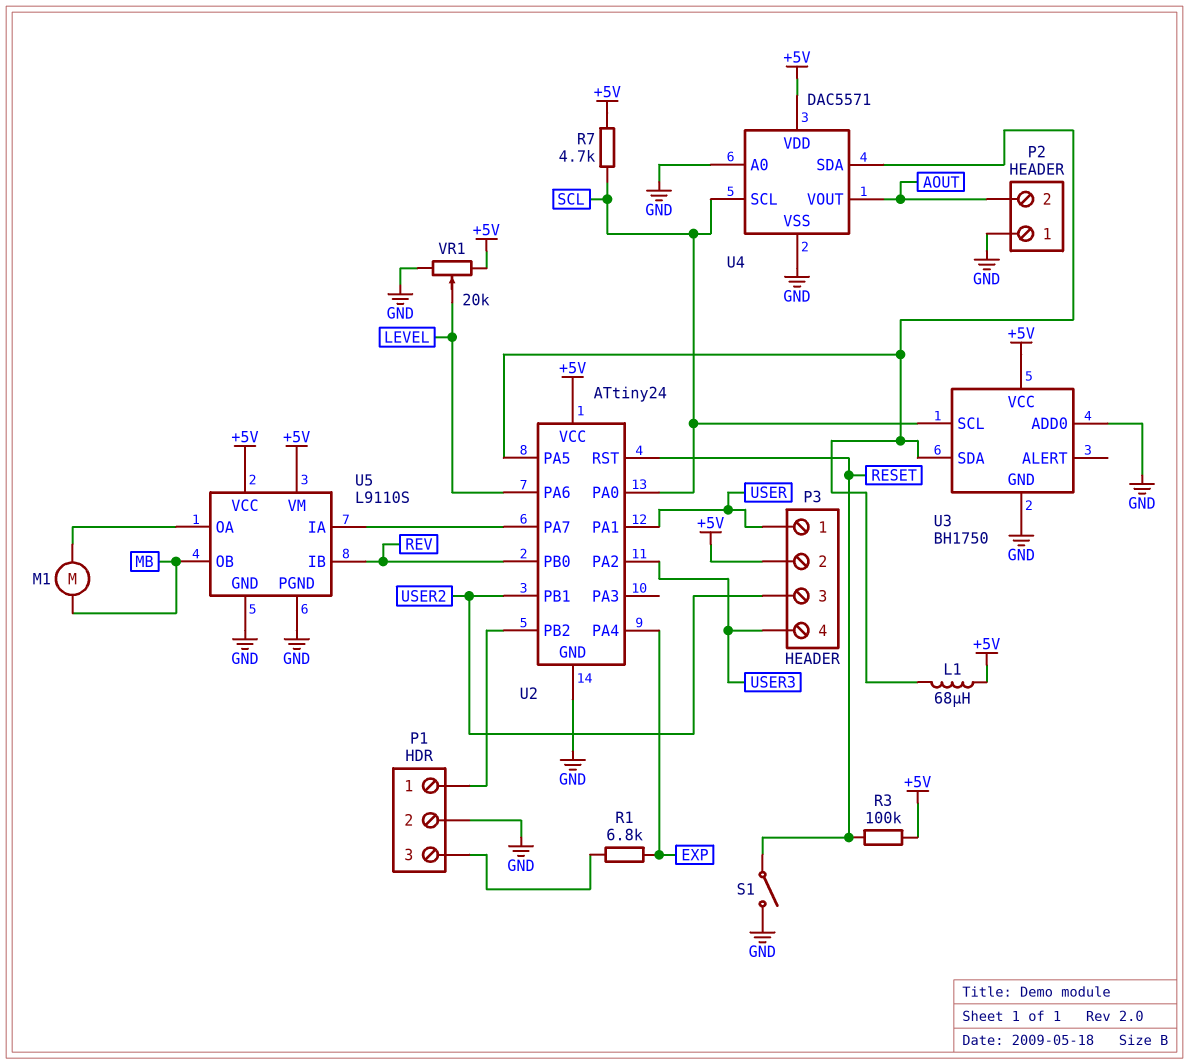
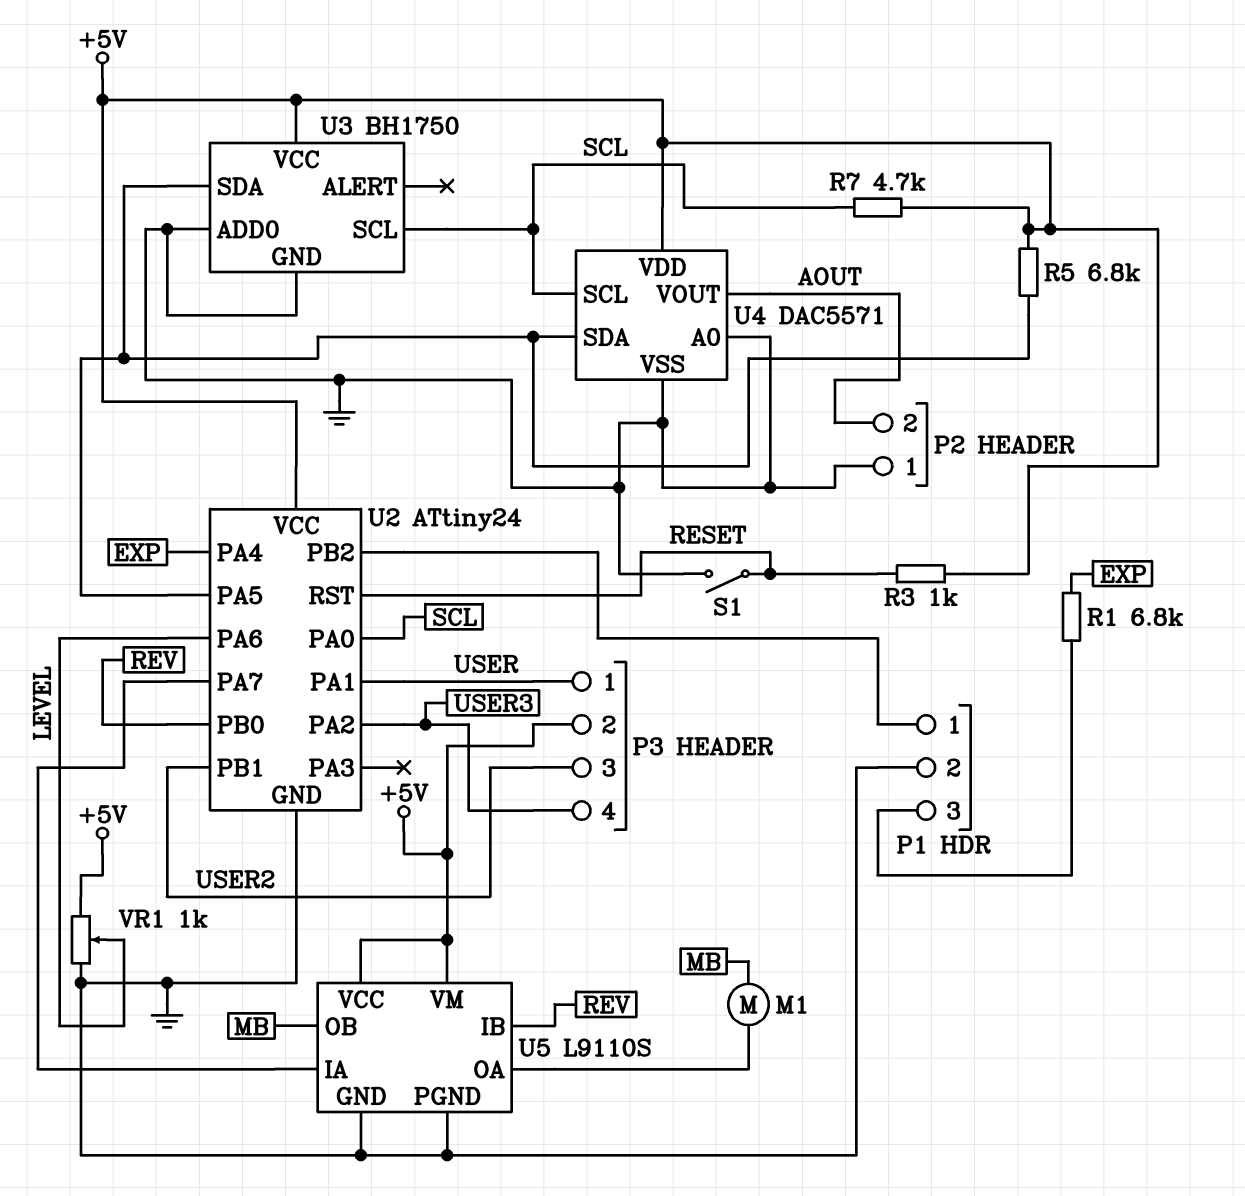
L1: 68uH (+5V, U2/PA5) -> none
R3: 100k (+5V, RESET) -> 1k (+5V, RESET)
R5: none -> 6.8k (+5V, U2/PA5)
VR1: 20k (+5V, GND, wiper LEVEL) -> 1k (+5V, GND, wiper LEVEL)

